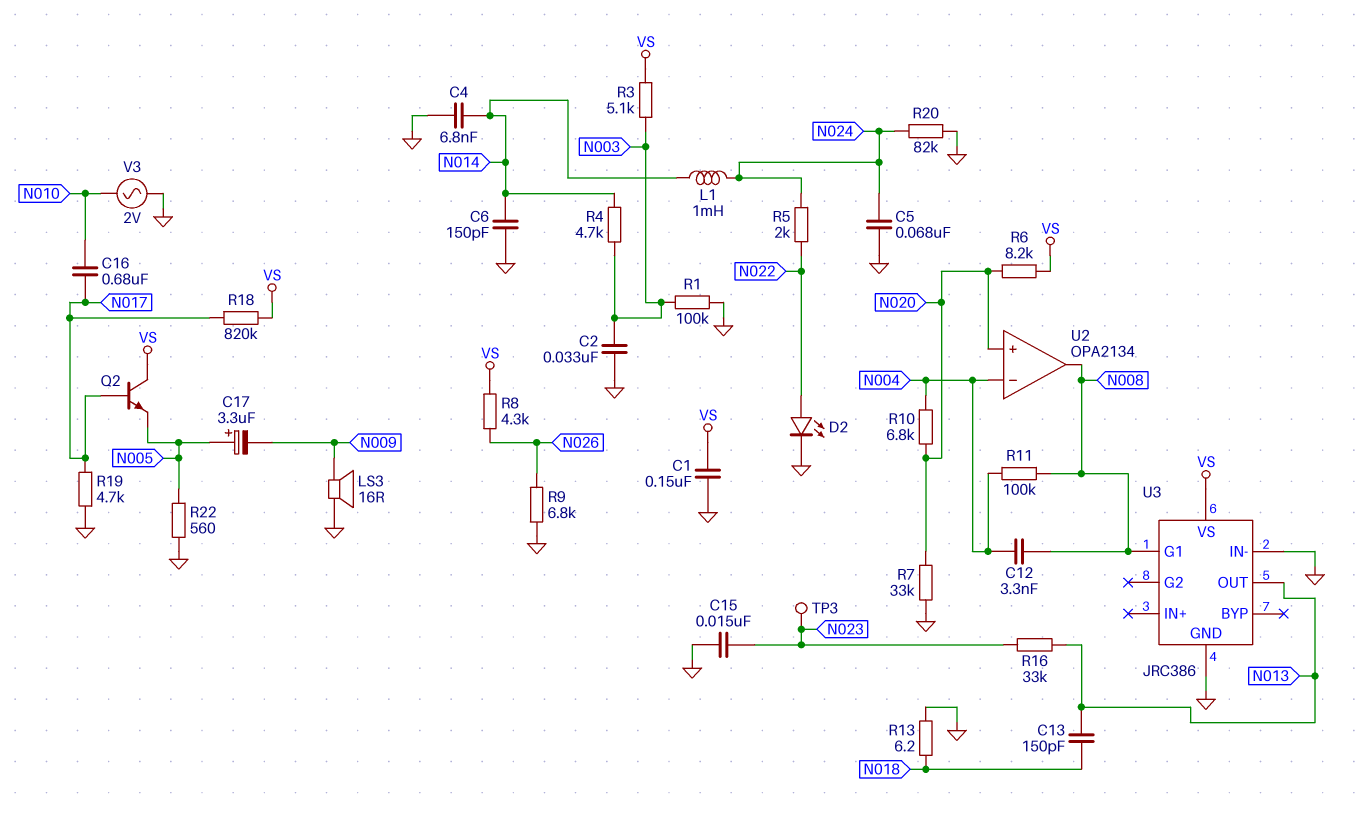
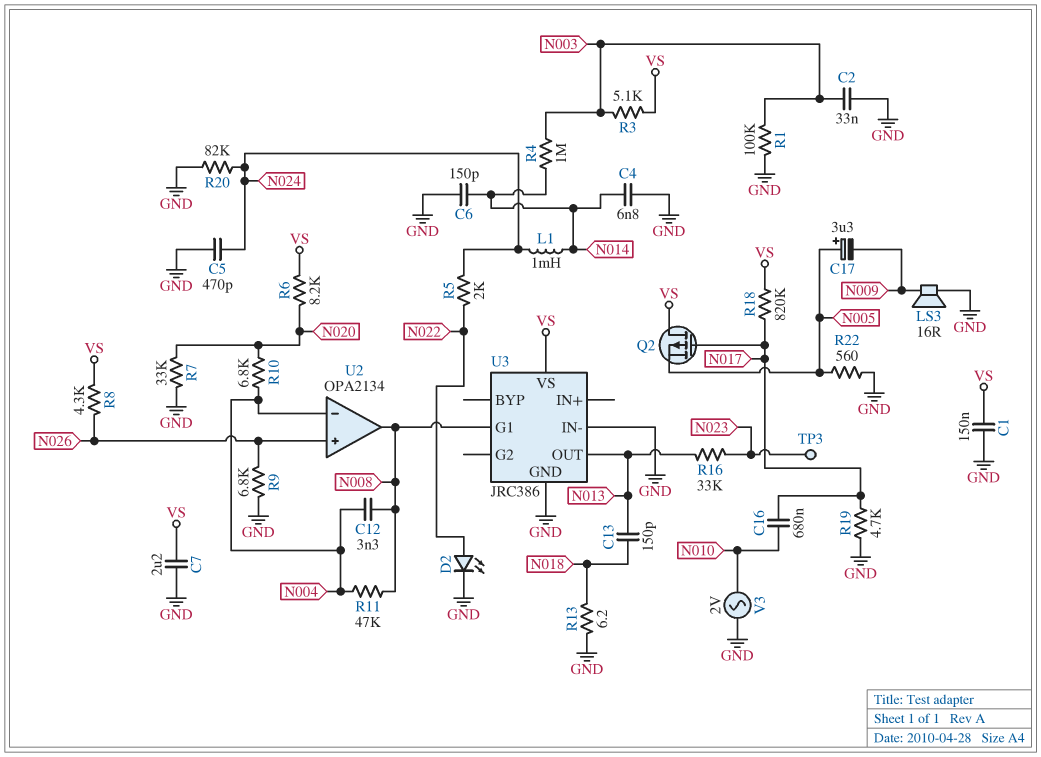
C5: 68nF (GND, N024) -> 470pF (GND, N024)
C7: none -> 2.2uF (GND, VS)
C15: 15nF (GND, N023) -> none
Q2: NPN (B N017, C VS, E N005) -> PMOS (G N017, D VS, S N005)
R4: 4.7k (N003, N014) -> 1M (N003, N014)
R11: 100k (N004, N008) -> 47k (N004, N008)
U2 pin in+: N020 -> N026

